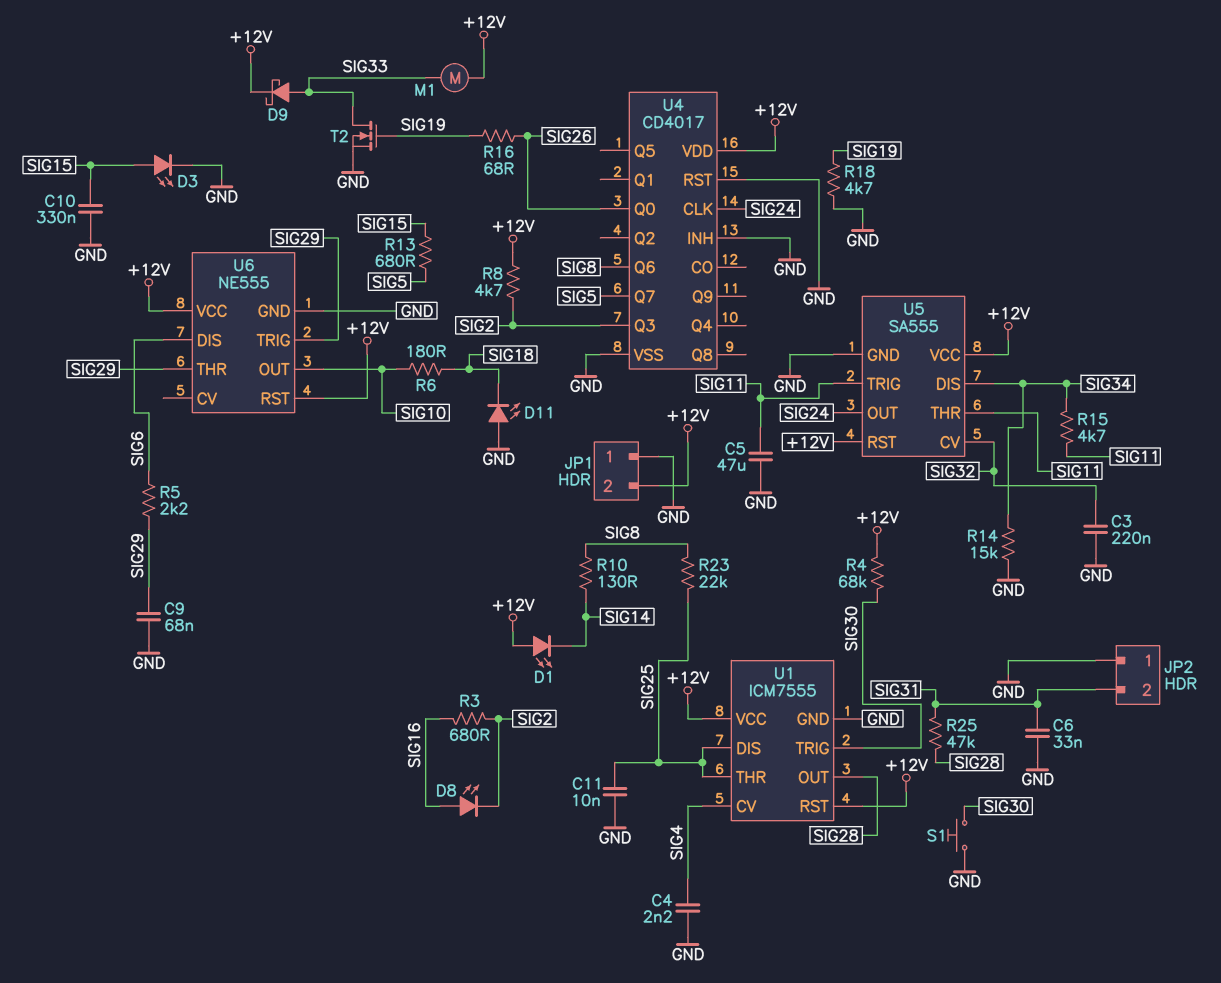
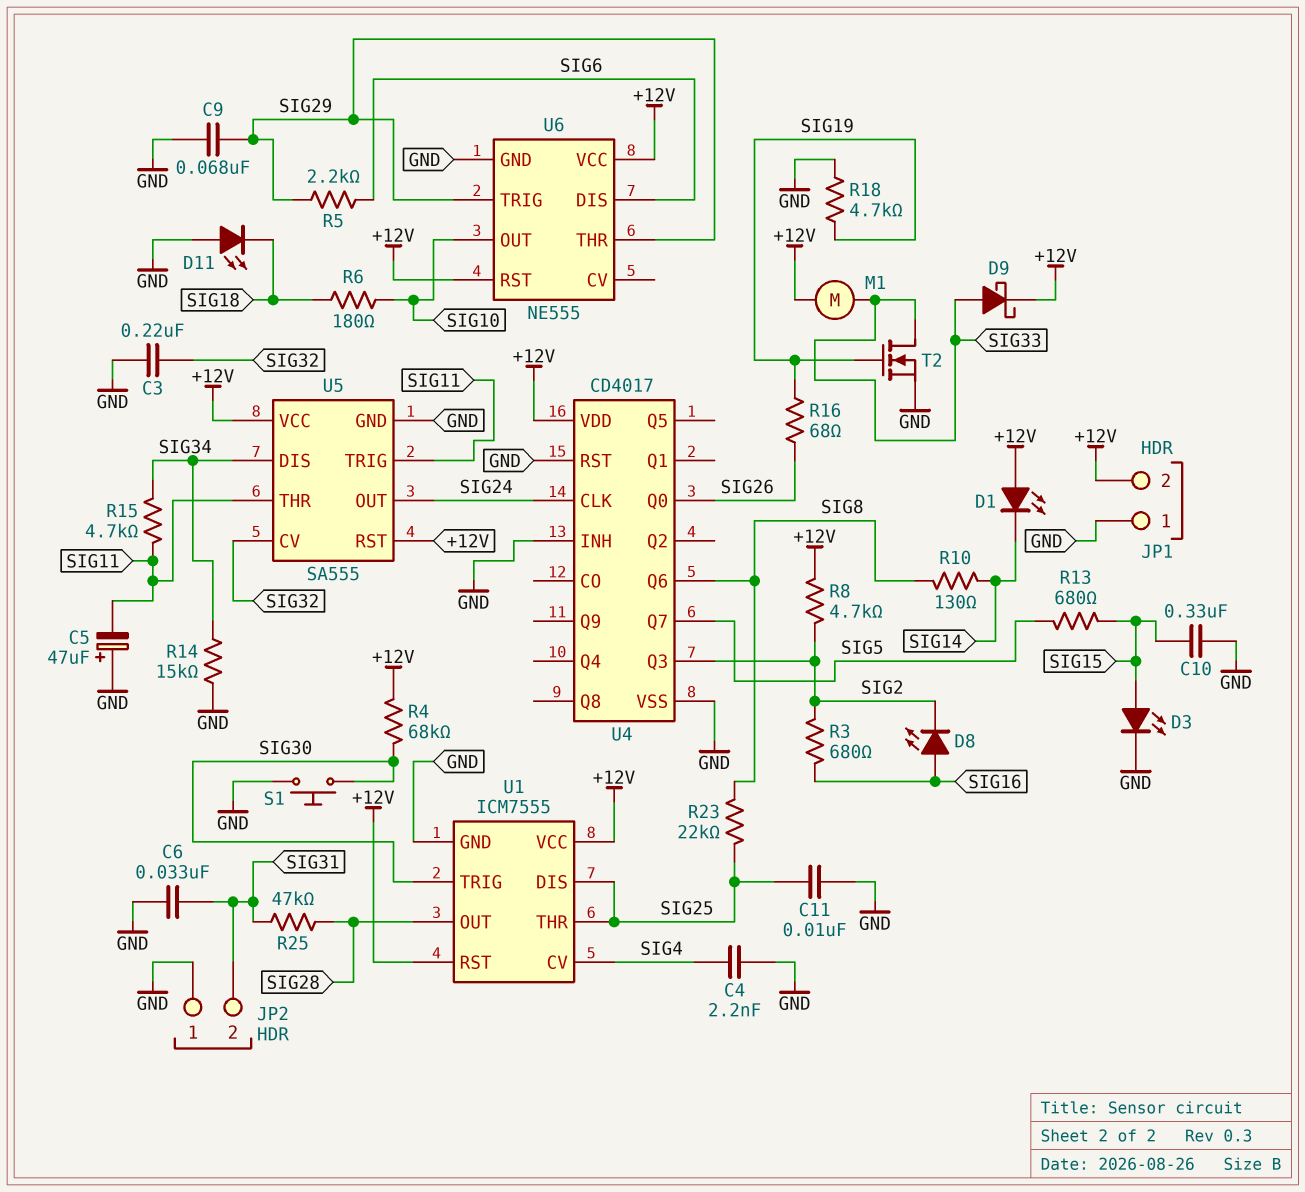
C5: 47uF (GND, SIG11) -> 47uF (plus GND, minus SIG11)

